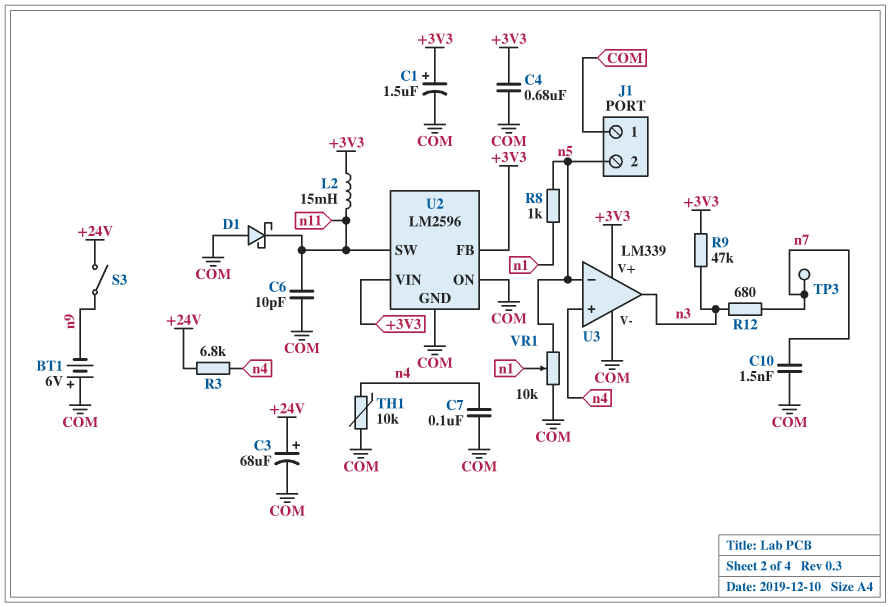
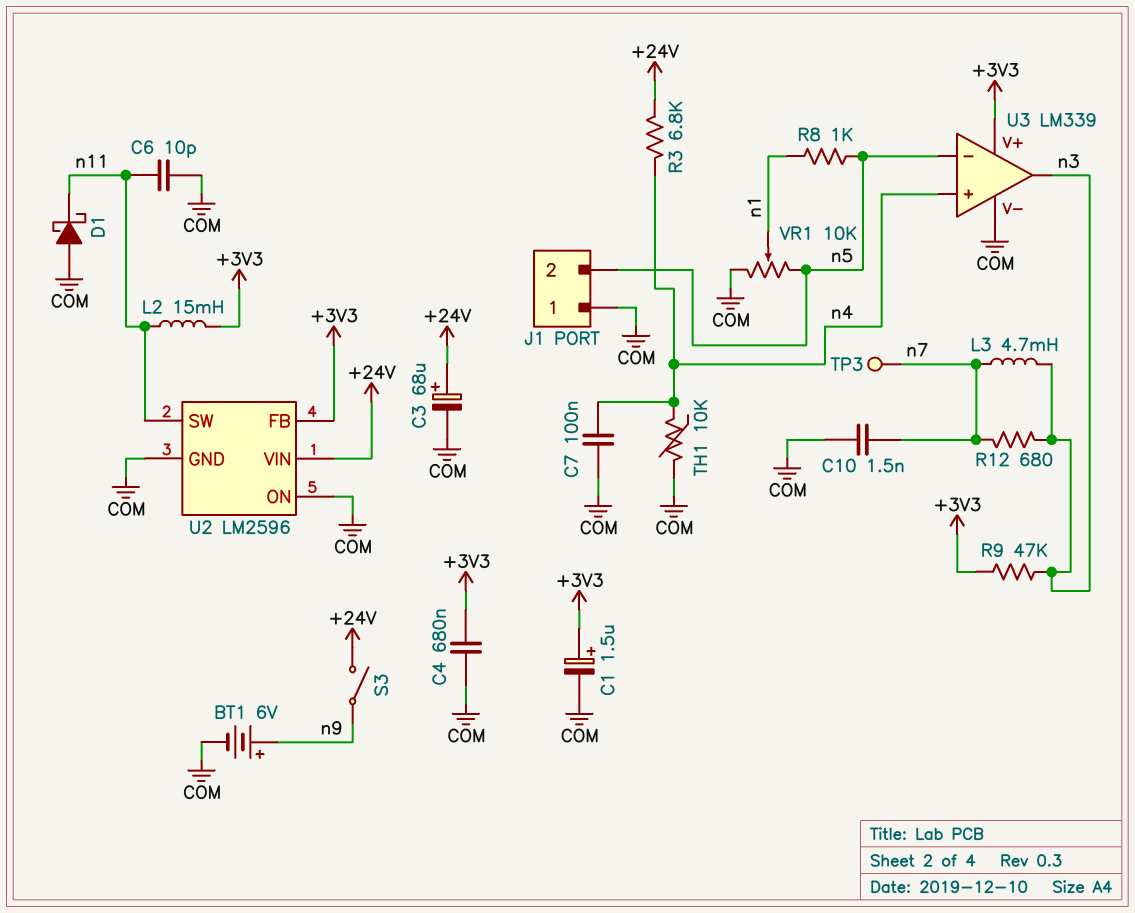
BT1: 6V (plus COM, minus n9) -> 6V (plus n9, minus COM)
L3: none -> 4.7mH (n3, n7)
U2 pin VIN: +3V3 -> +24V

